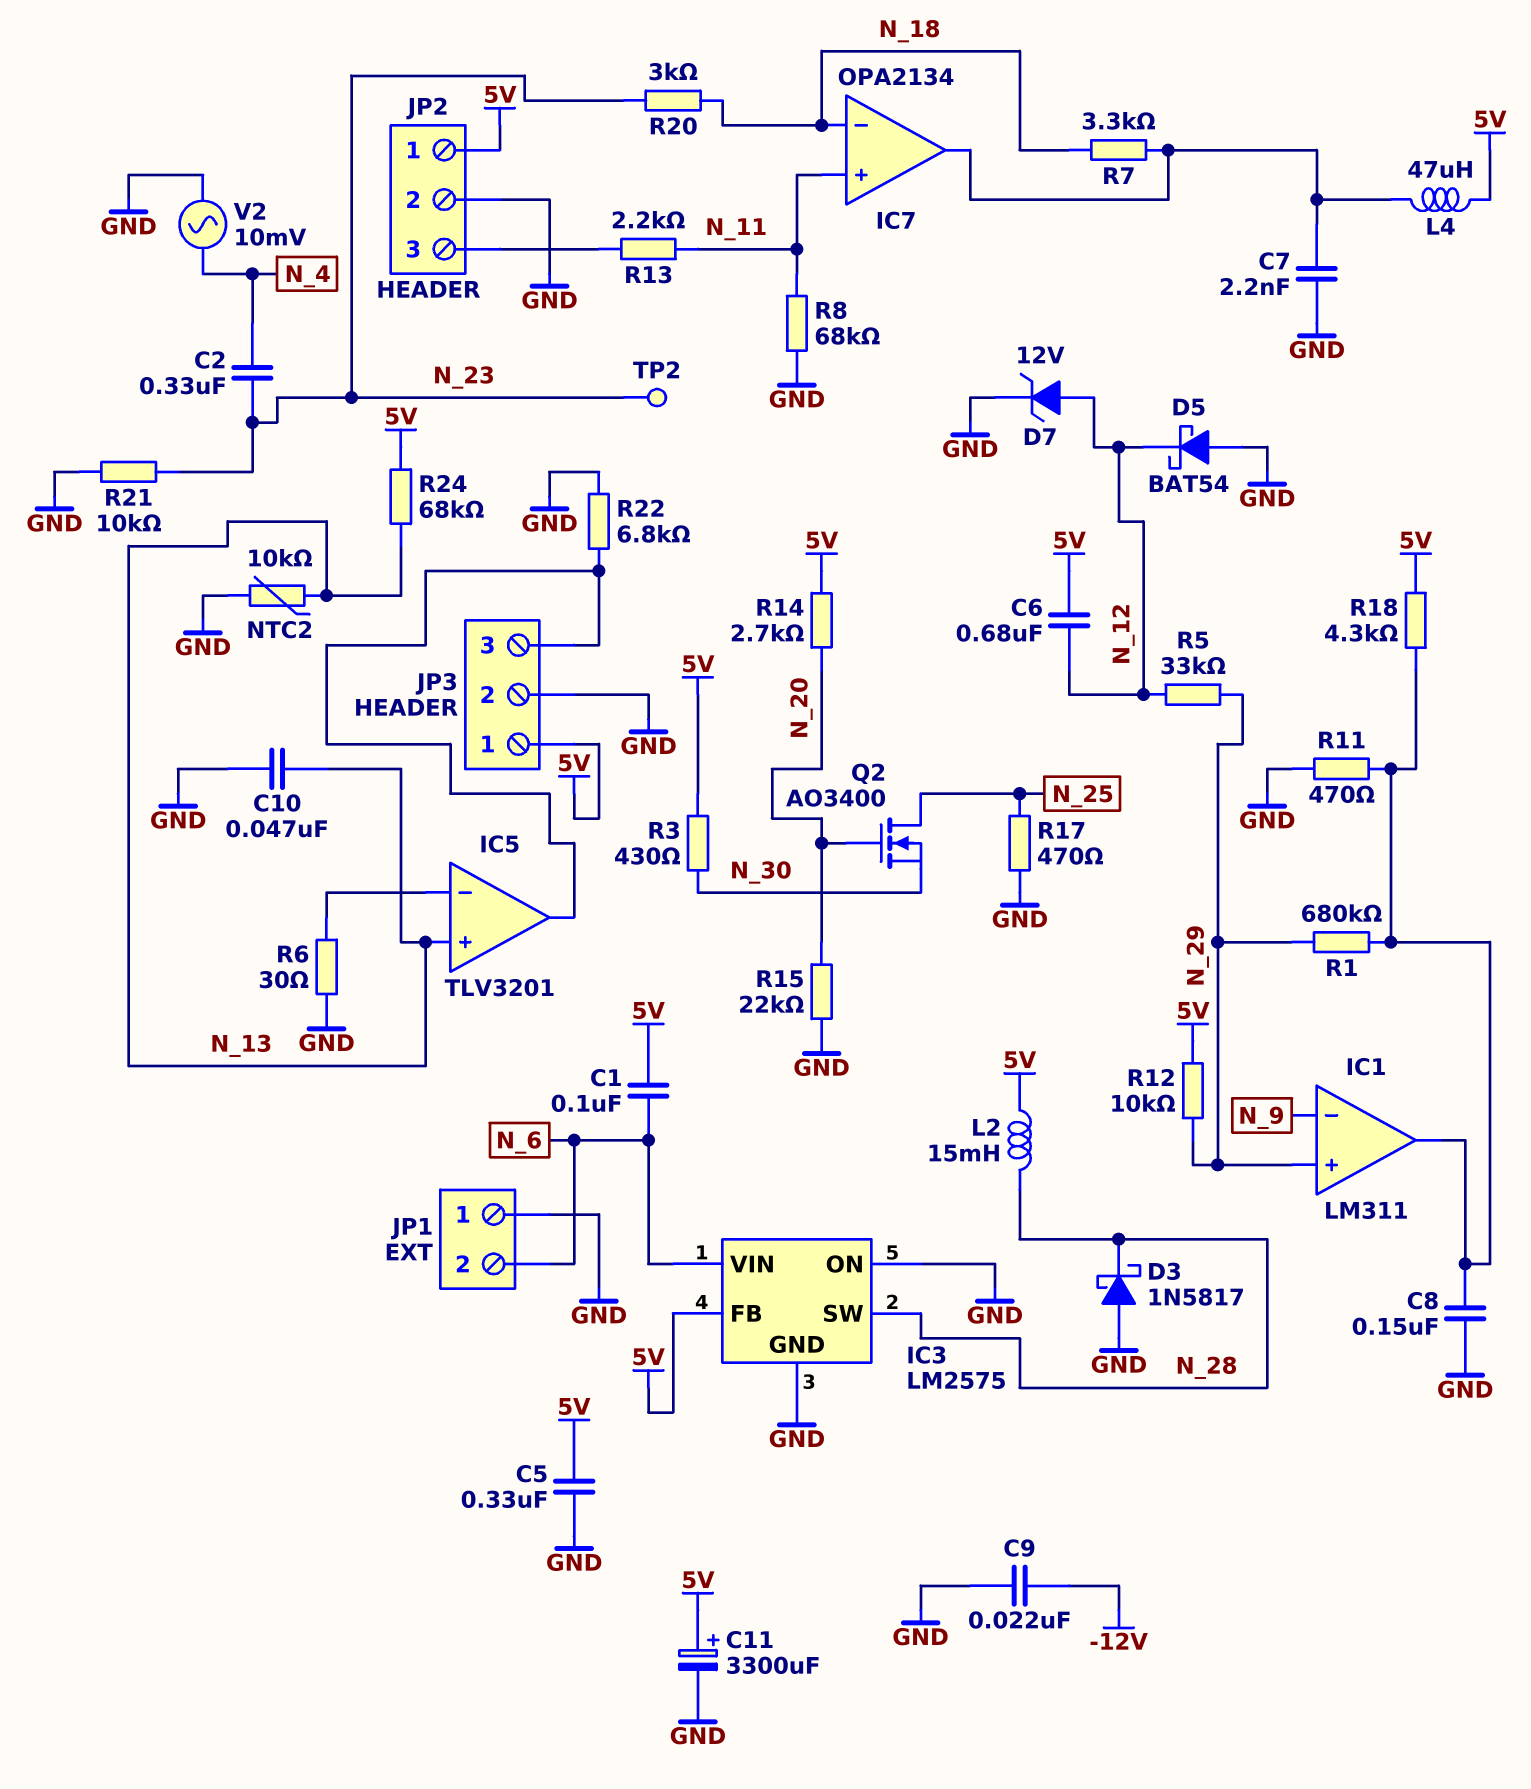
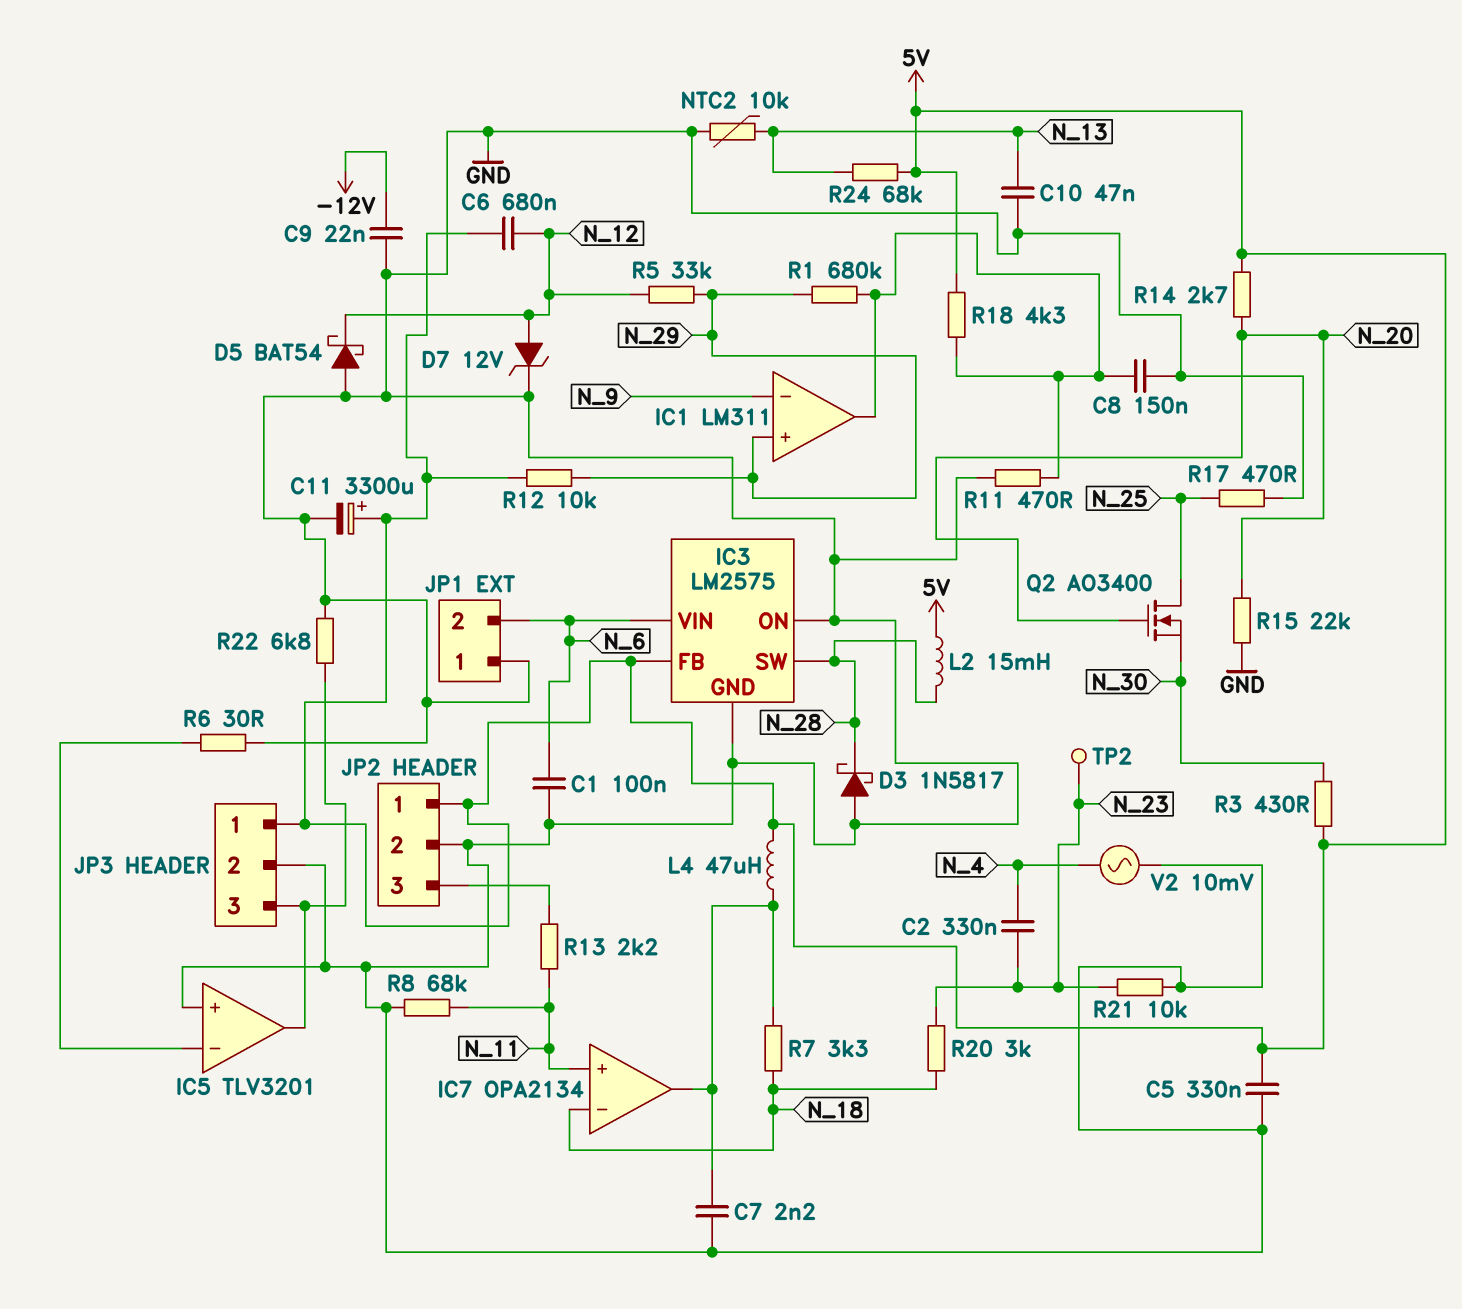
C1: 100nF (5V, N_6) -> 100nF (GND, N_6)
IC5 pin in+: N_13 -> GND

